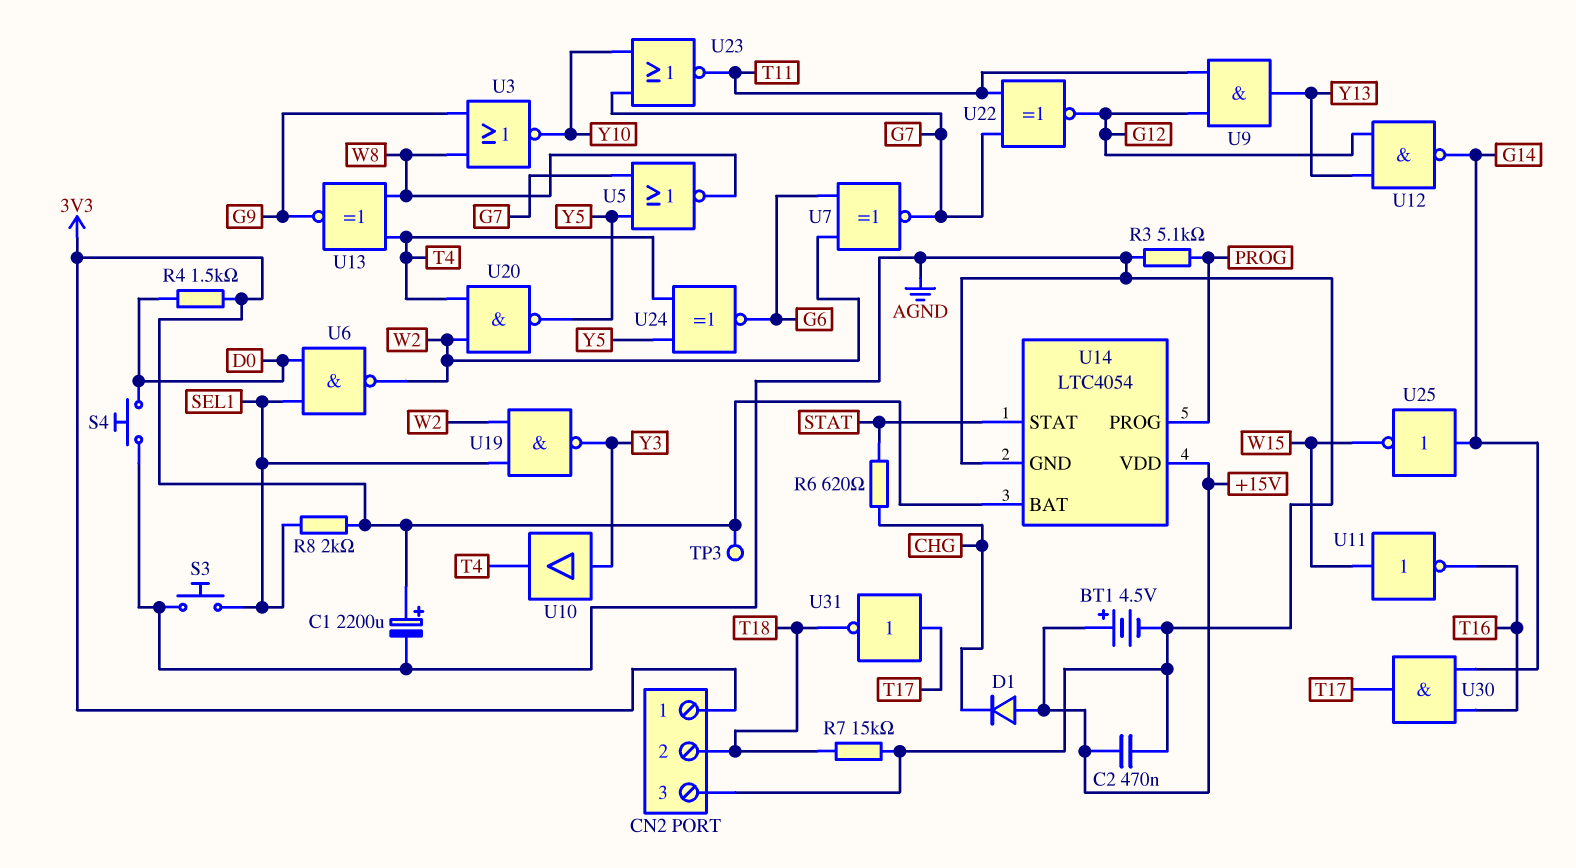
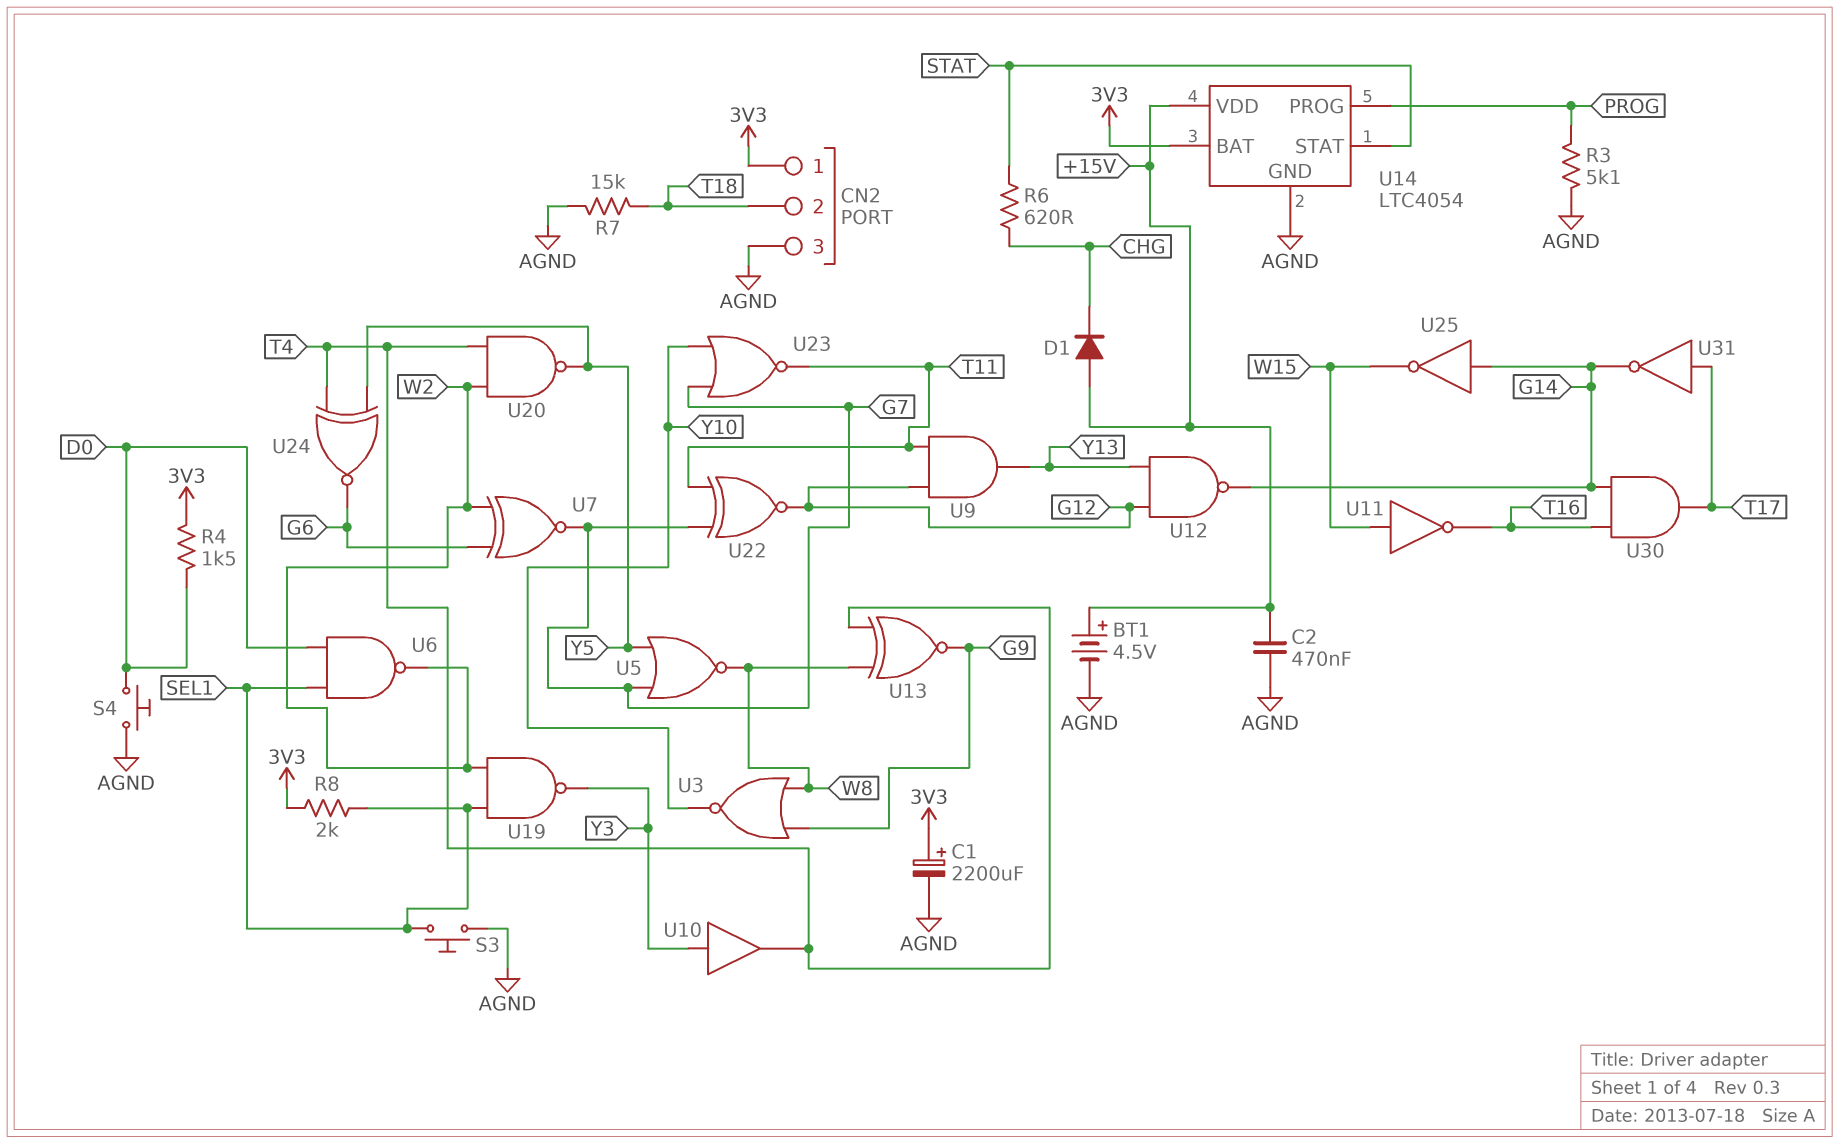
TP3: test point (3V3) -> none
U31: NOT (in T17, out T18) -> NOT (in T17, out G14)

